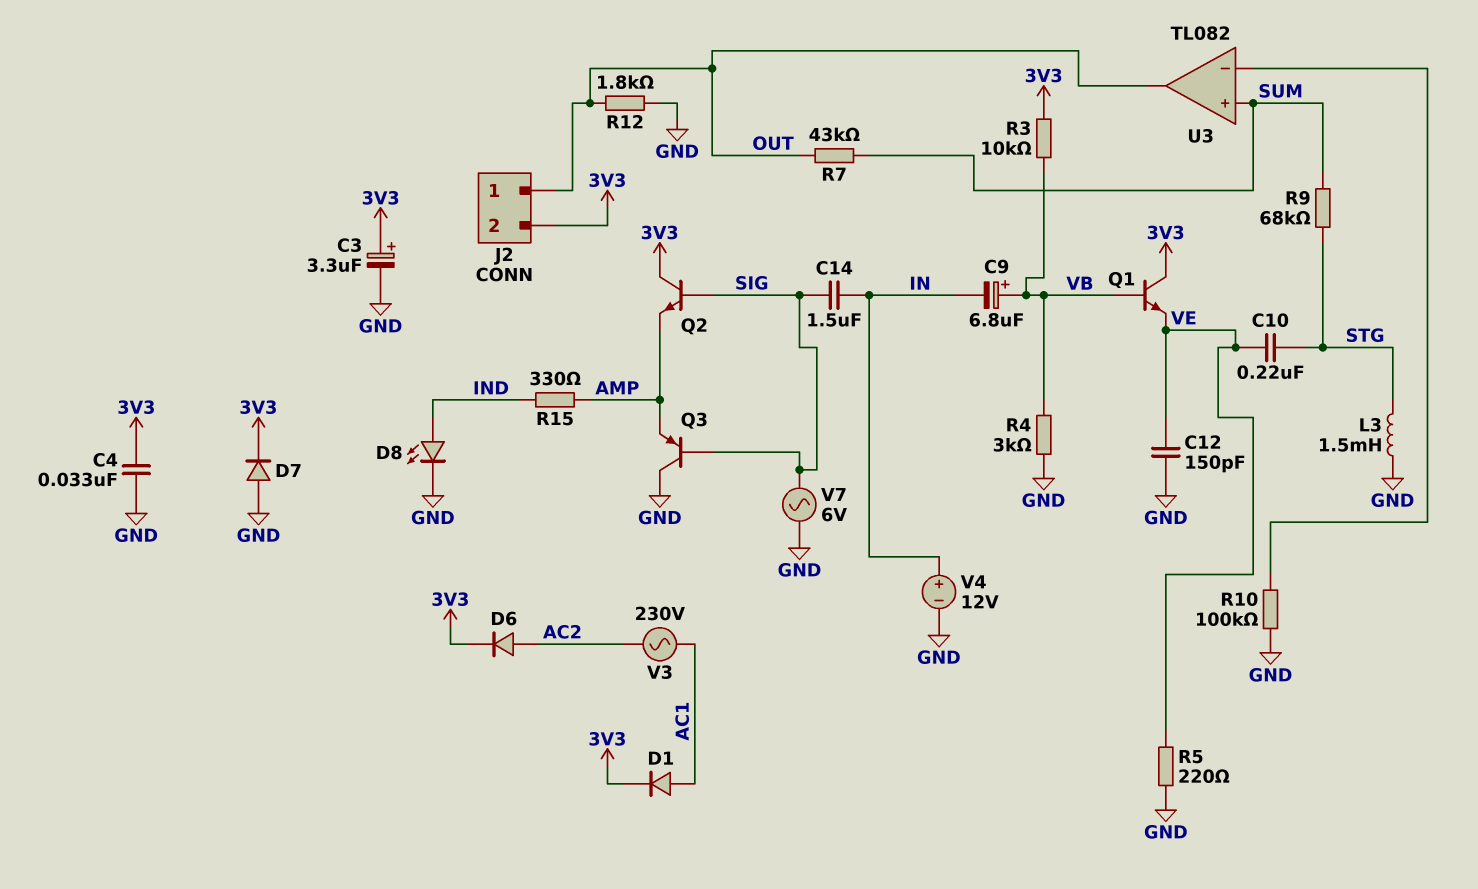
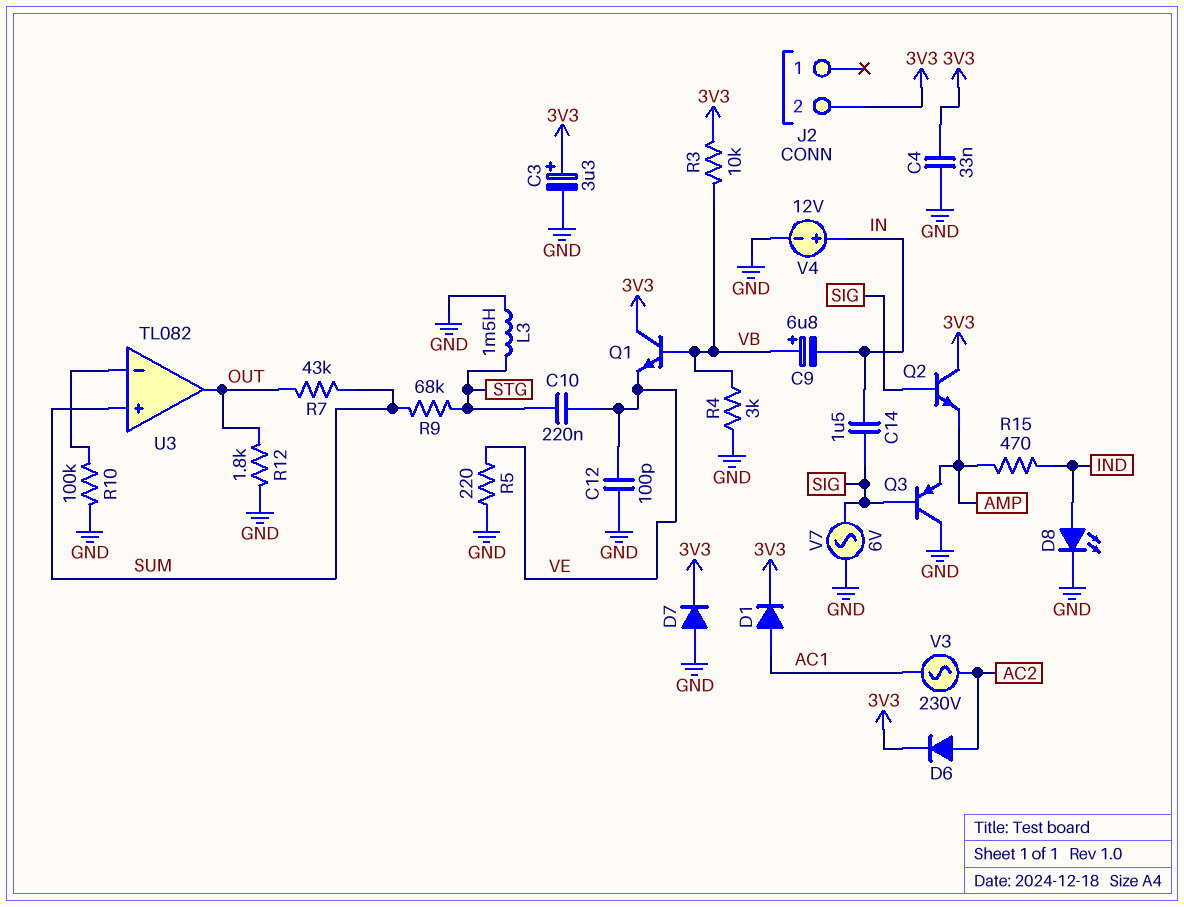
C12: 150pF (GND, VE) -> 100pF (GND, VE)
J2 pin 1: OUT -> none
R15: 330 (AMP, IND) -> 470 (AMP, IND)

